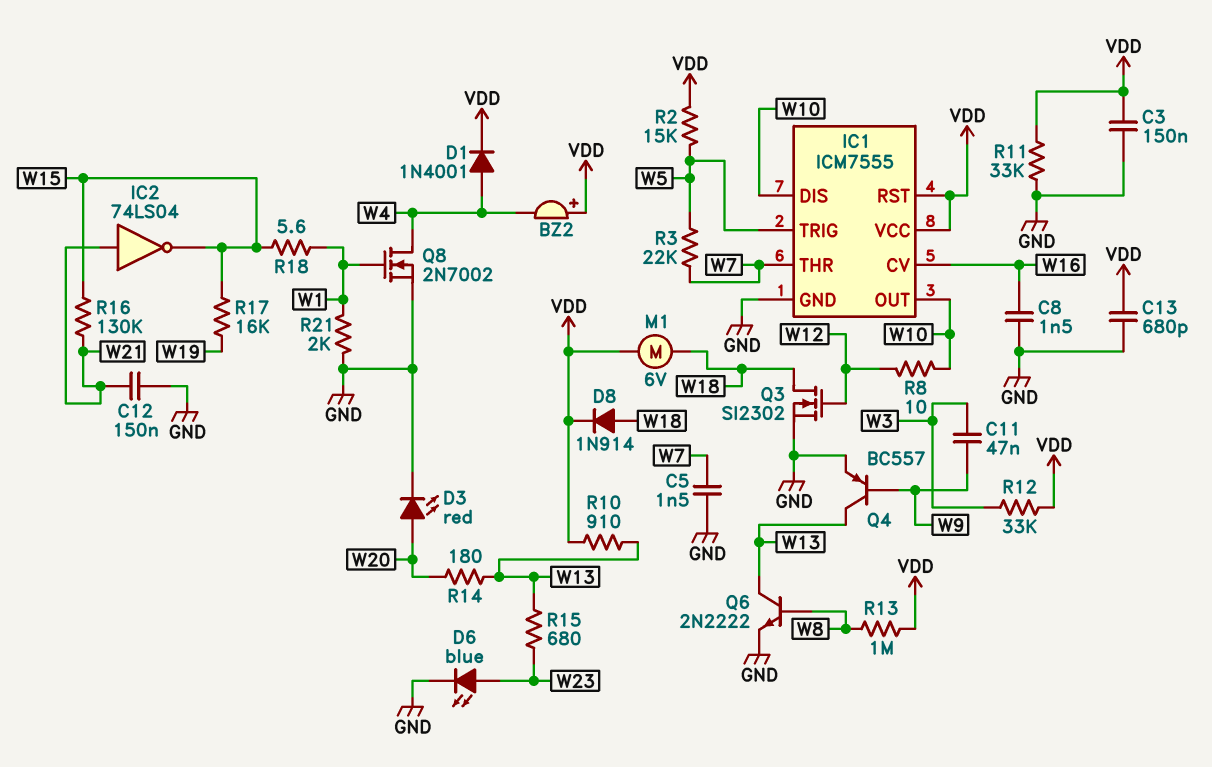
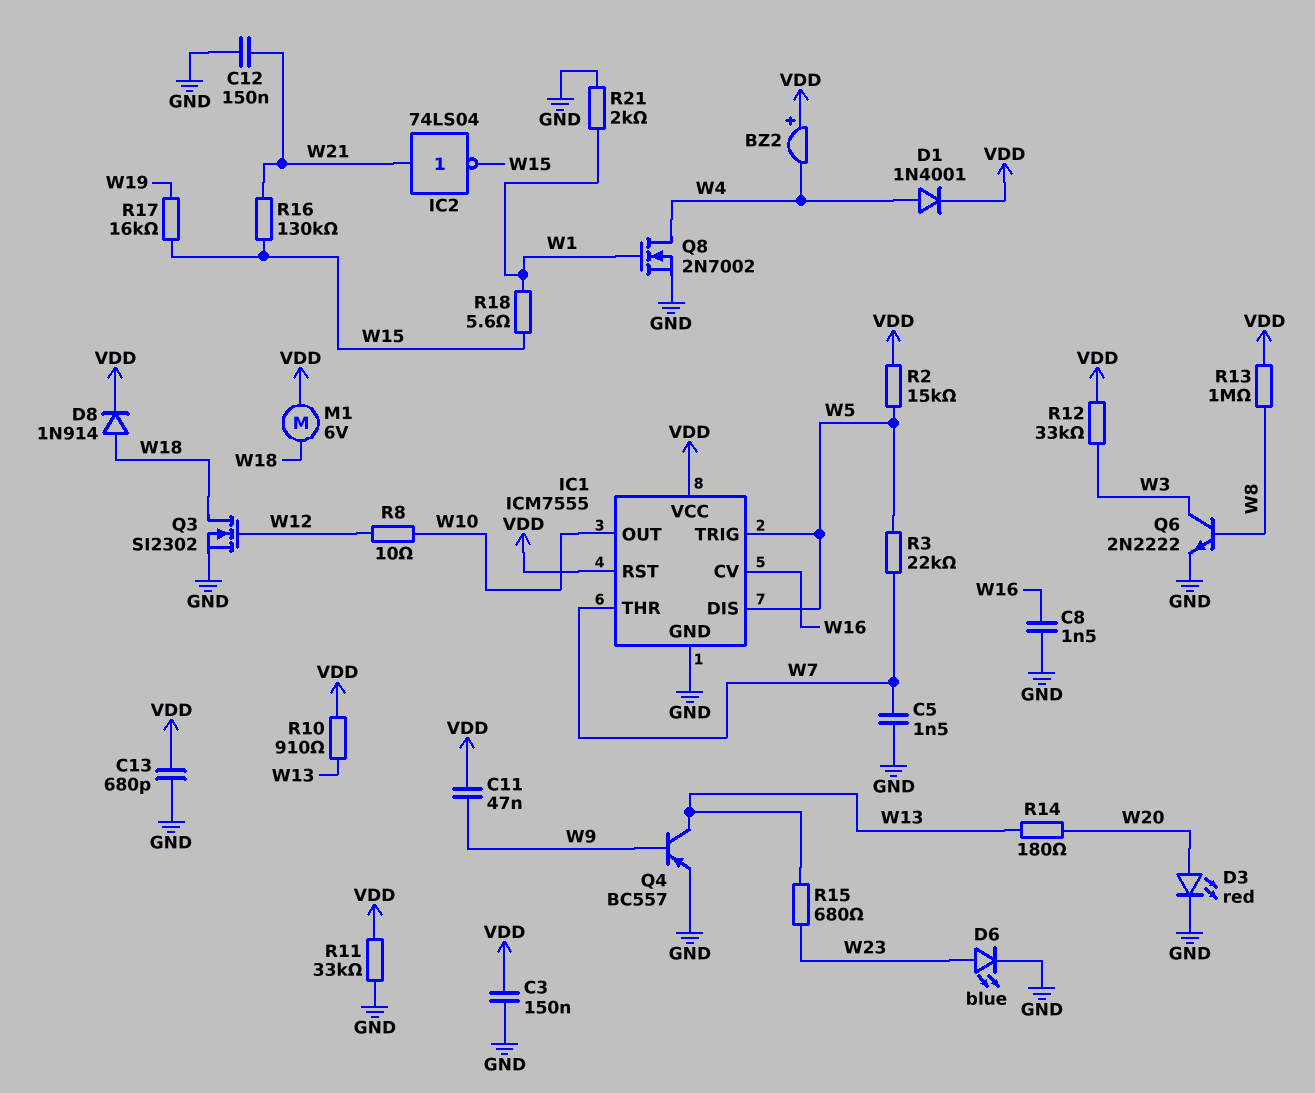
C11: 47nF (W3, W9) -> 47nF (VDD, W9)
IC1 pin DIS: W10 -> W5
Q6: NPN 2N2222 (B W8, C W13, E GND) -> NPN 2N2222 (B W8, C W3, E GND)

